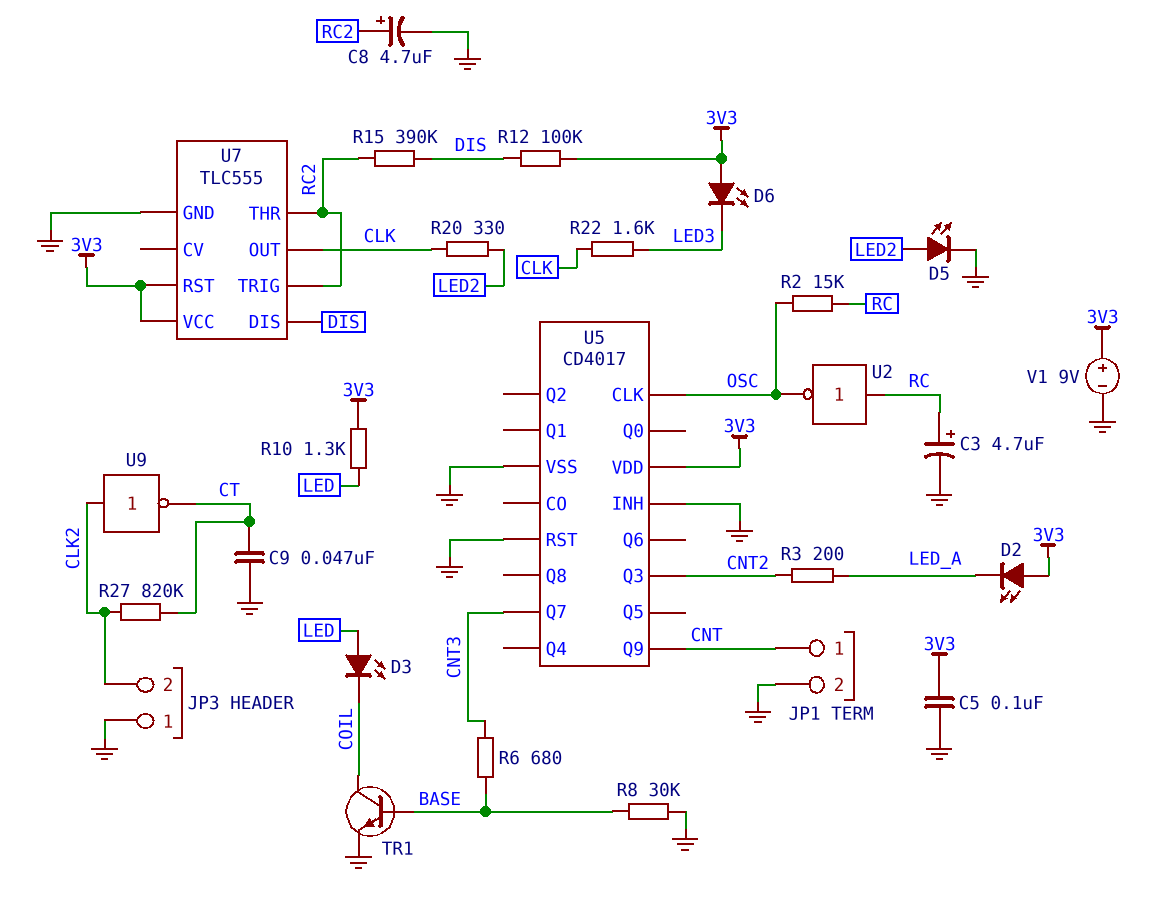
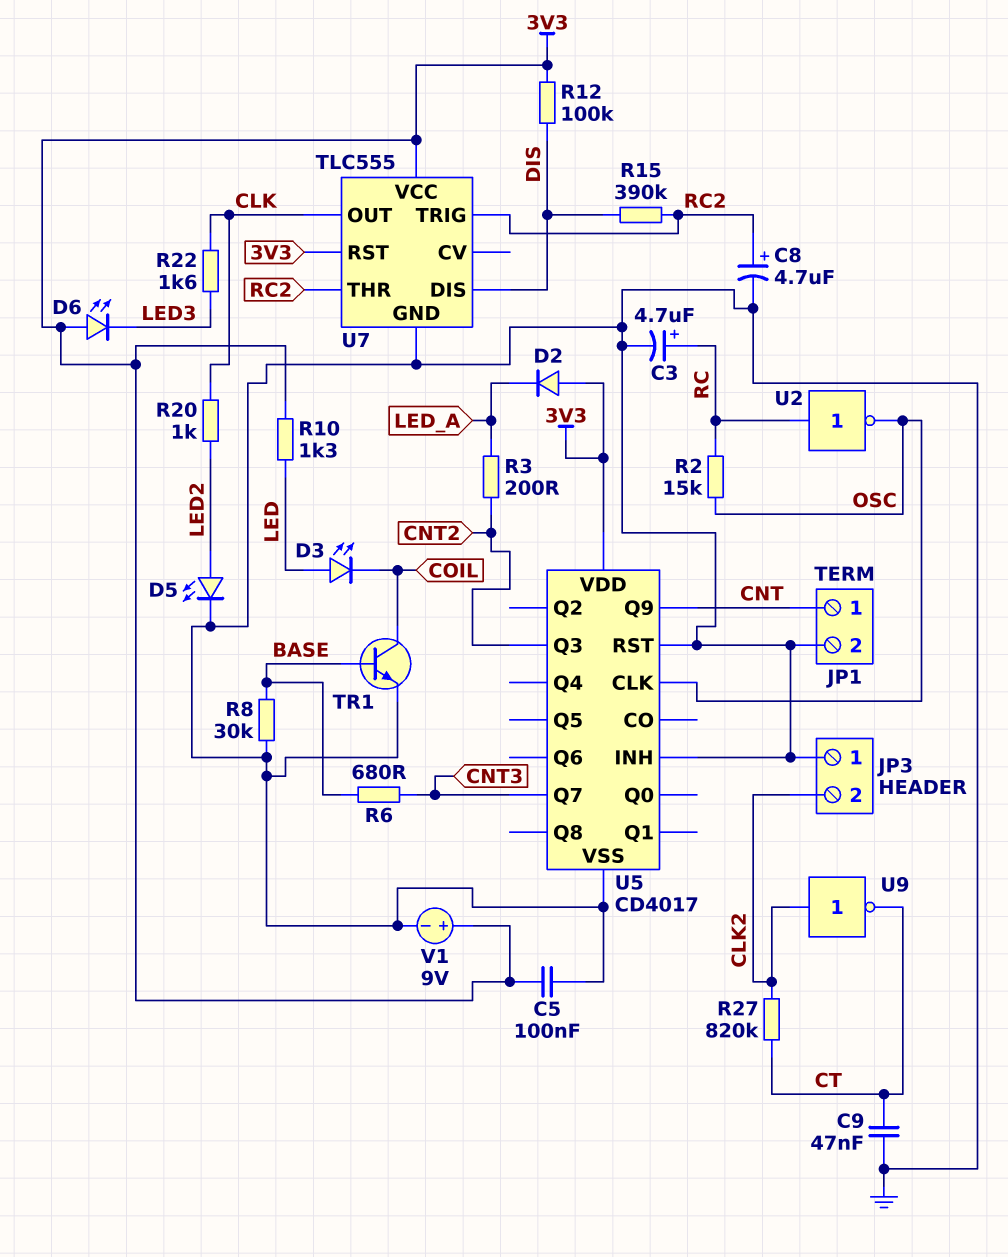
D2: LED (A 3V3, K LED_A) -> diode (A 3V3, K LED_A)
R20: 330 (CLK, LED2) -> 1k (CLK, LED2)

